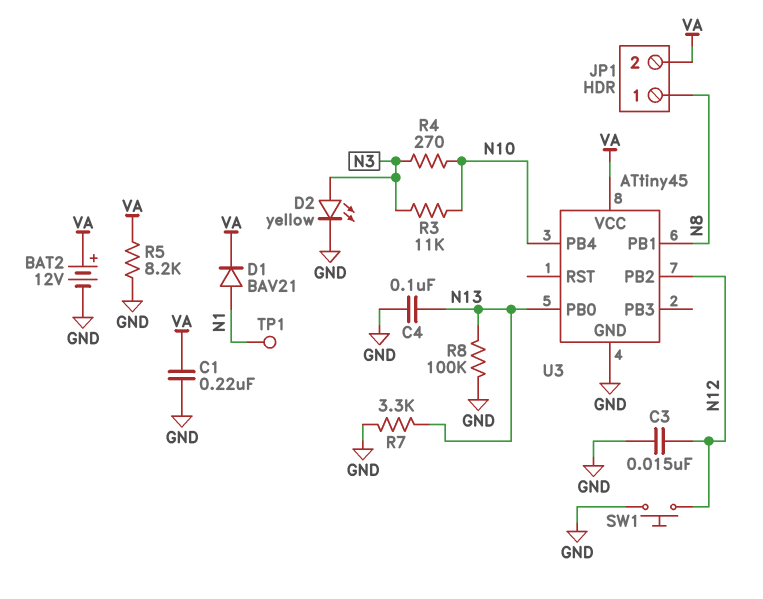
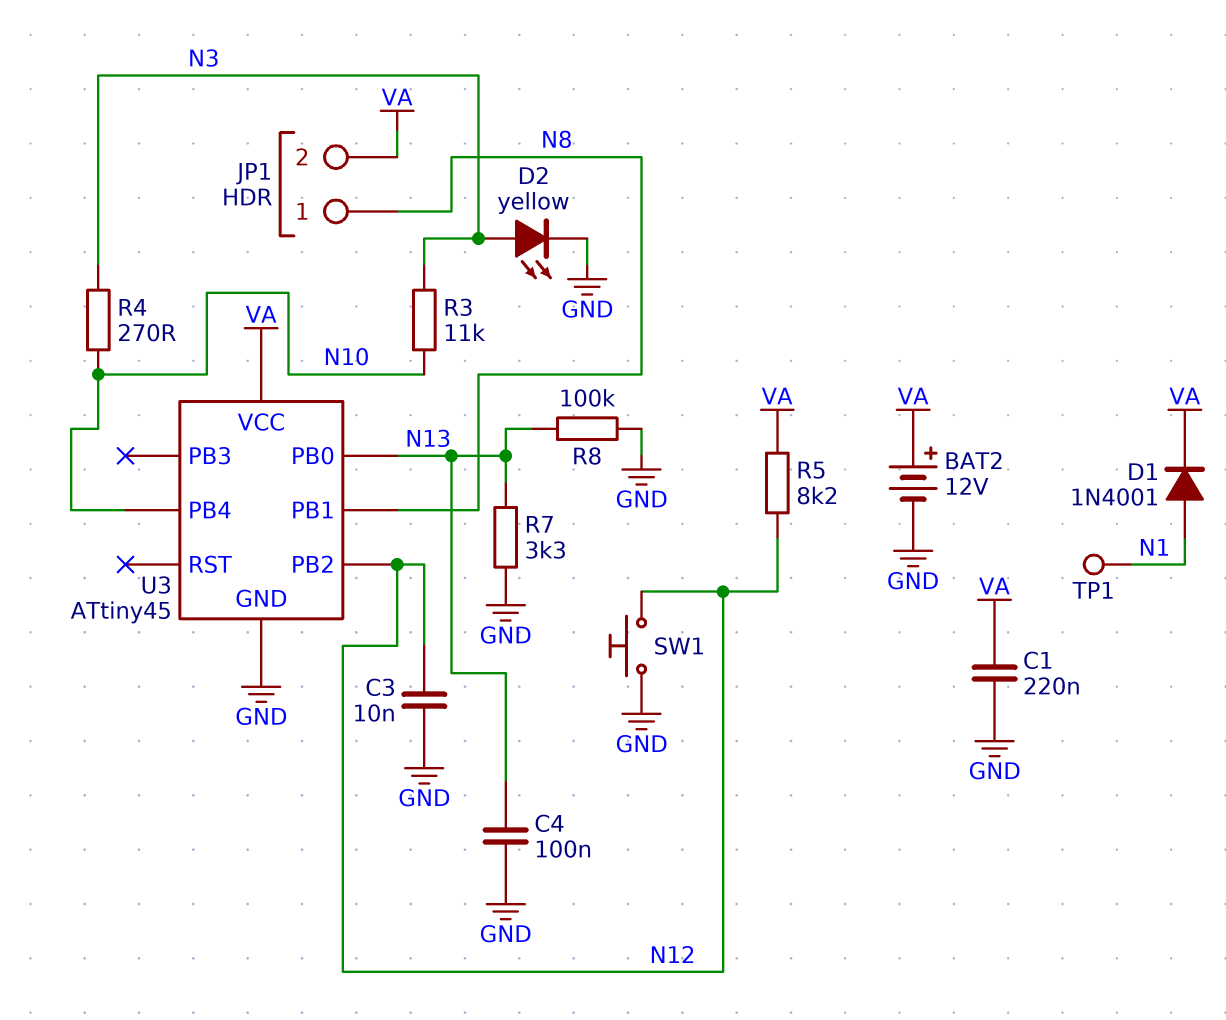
C3: 15nF (GND, N12) -> 10nF (GND, N12)
D1: diode BAV21 (A N1, K VA) -> diode 1N4001 (A N1, K VA)
R5: 8.2k (GND, VA) -> 8.2k (N12, VA)

